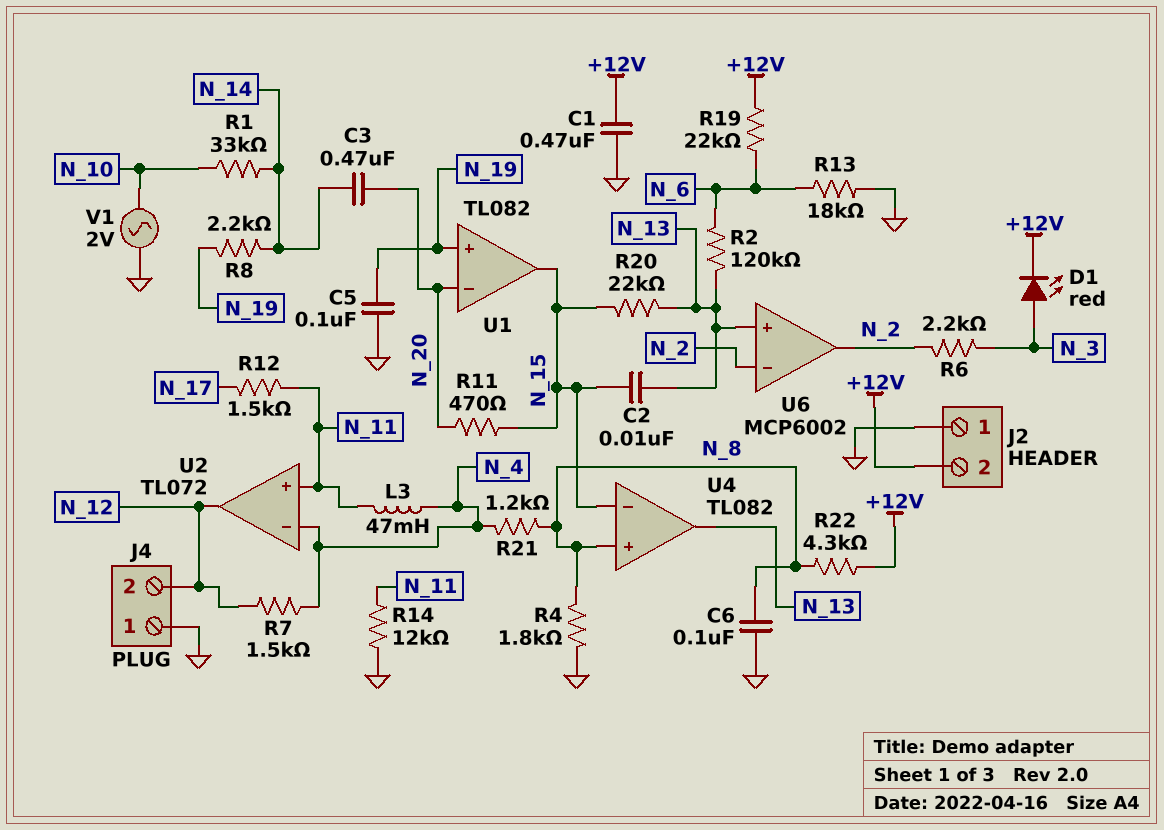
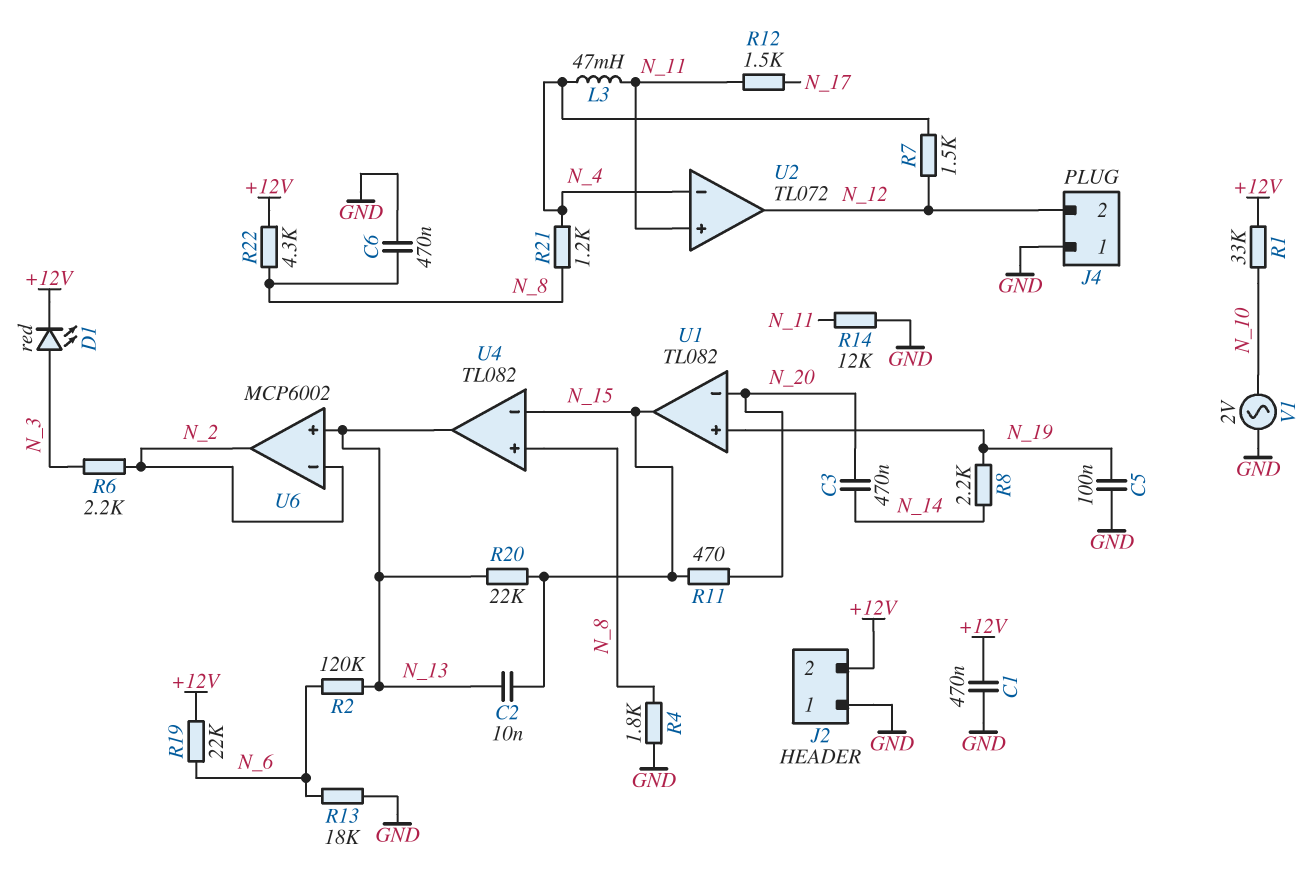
C6: 100nF (GND, N_8) -> 470nF (GND, N_8)
R1: 33k (N_10, N_14) -> 33k (+12V, N_10)

